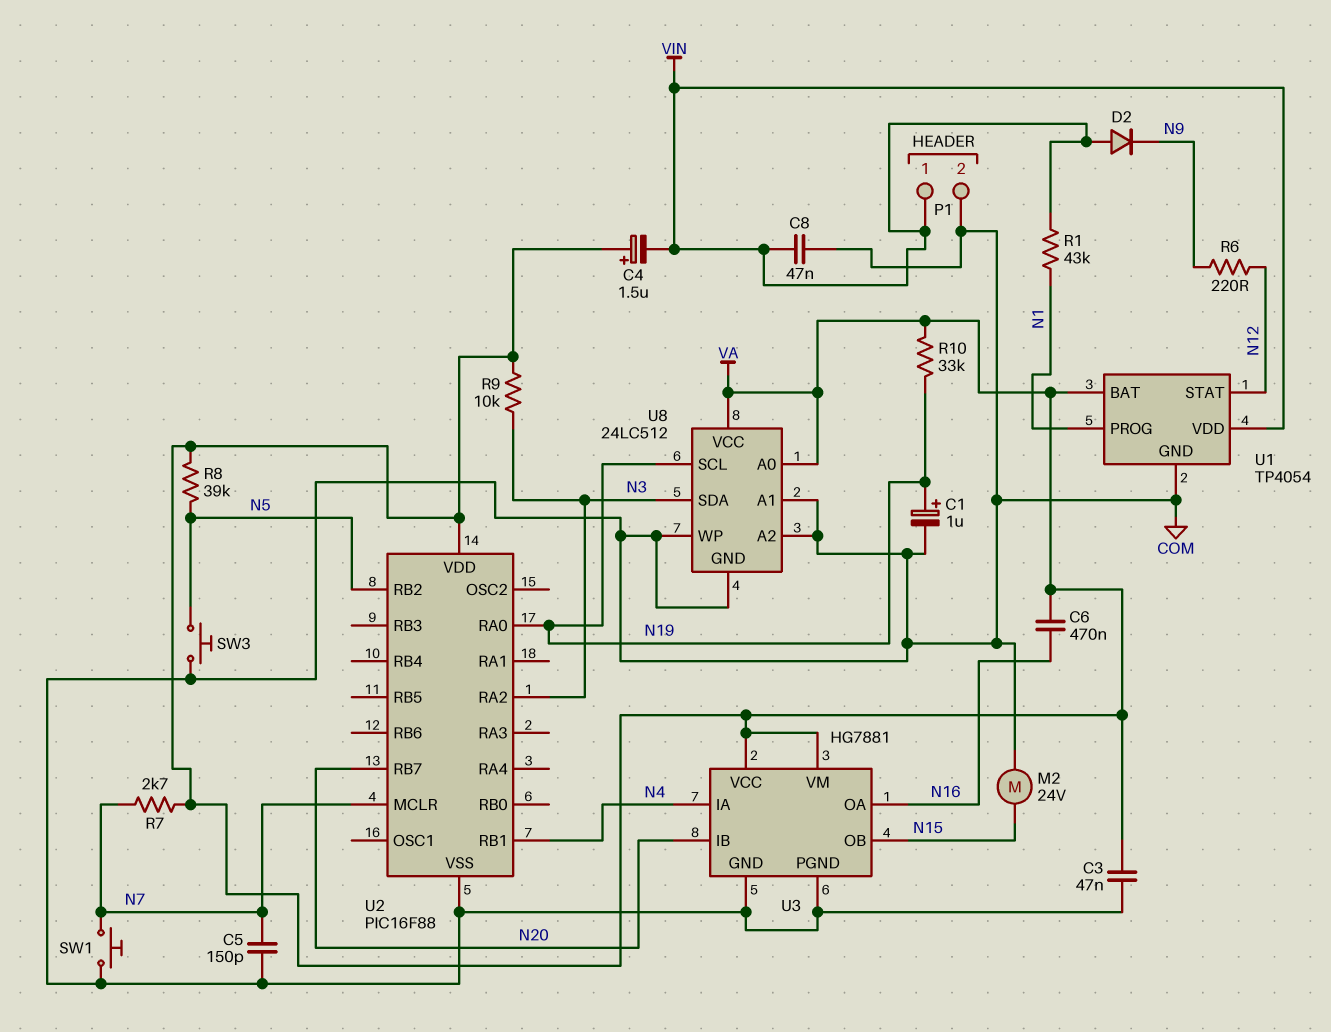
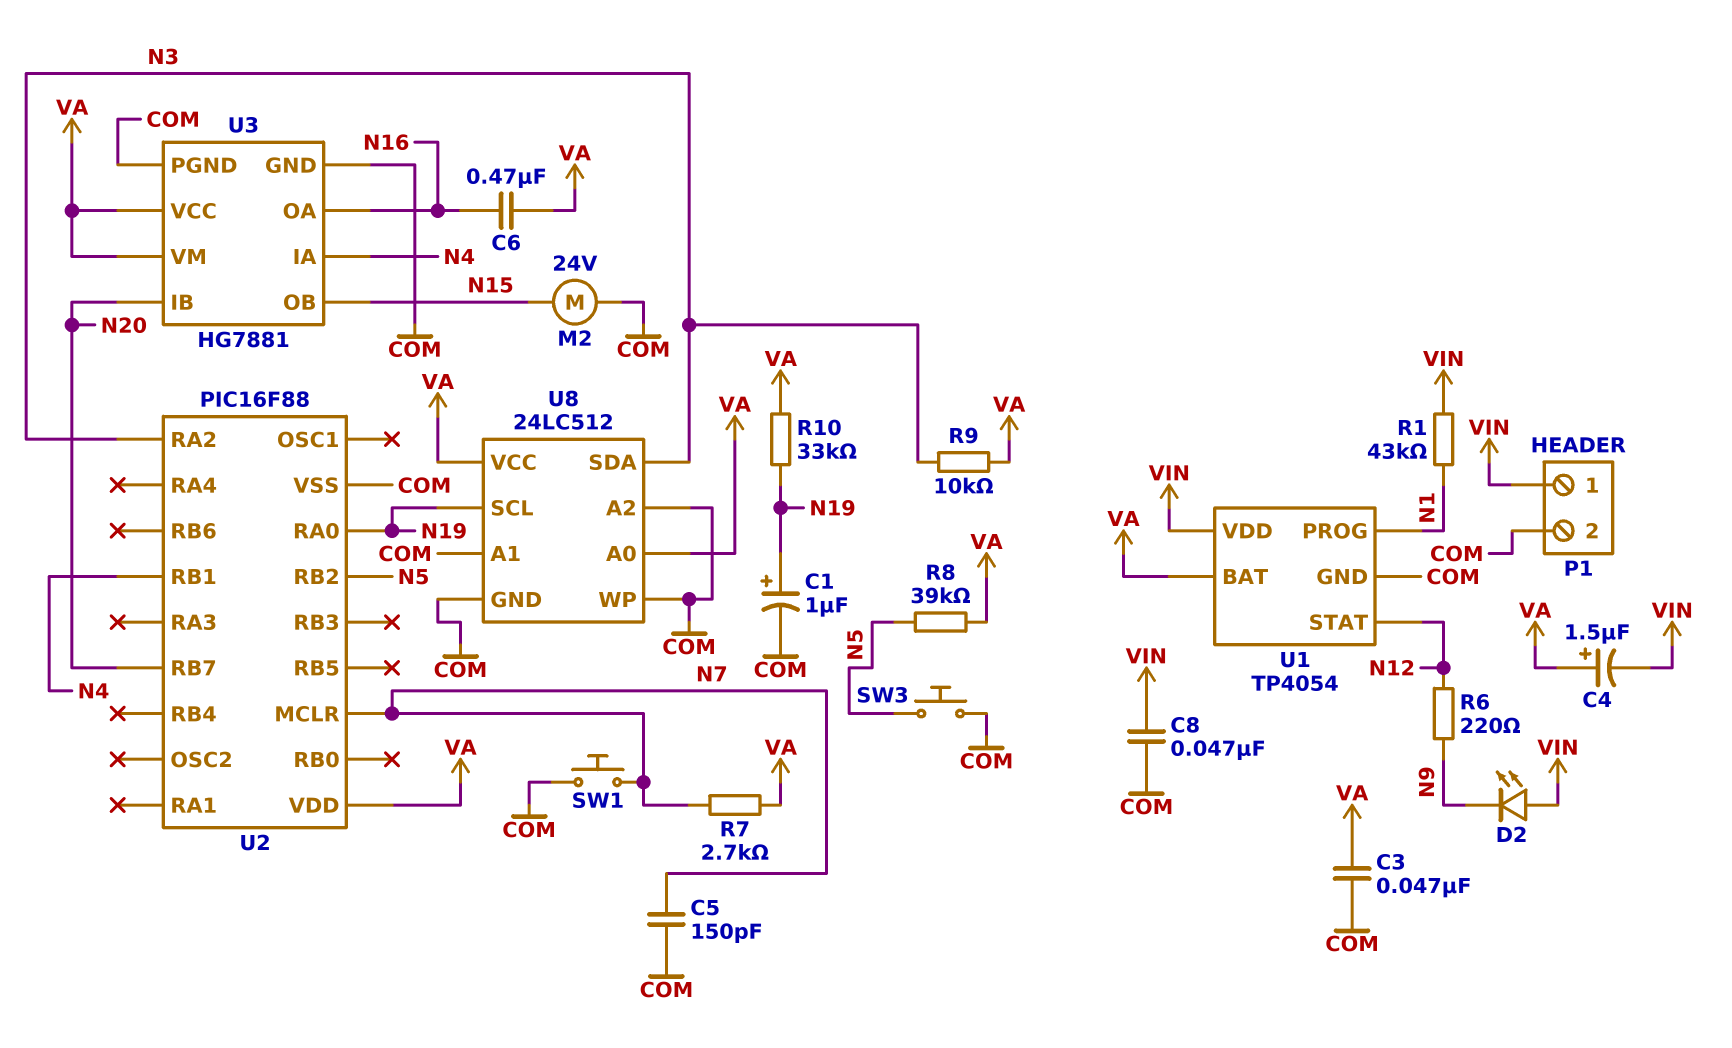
D2: diode (A VIN, K N9) -> LED (A VIN, K N9)

